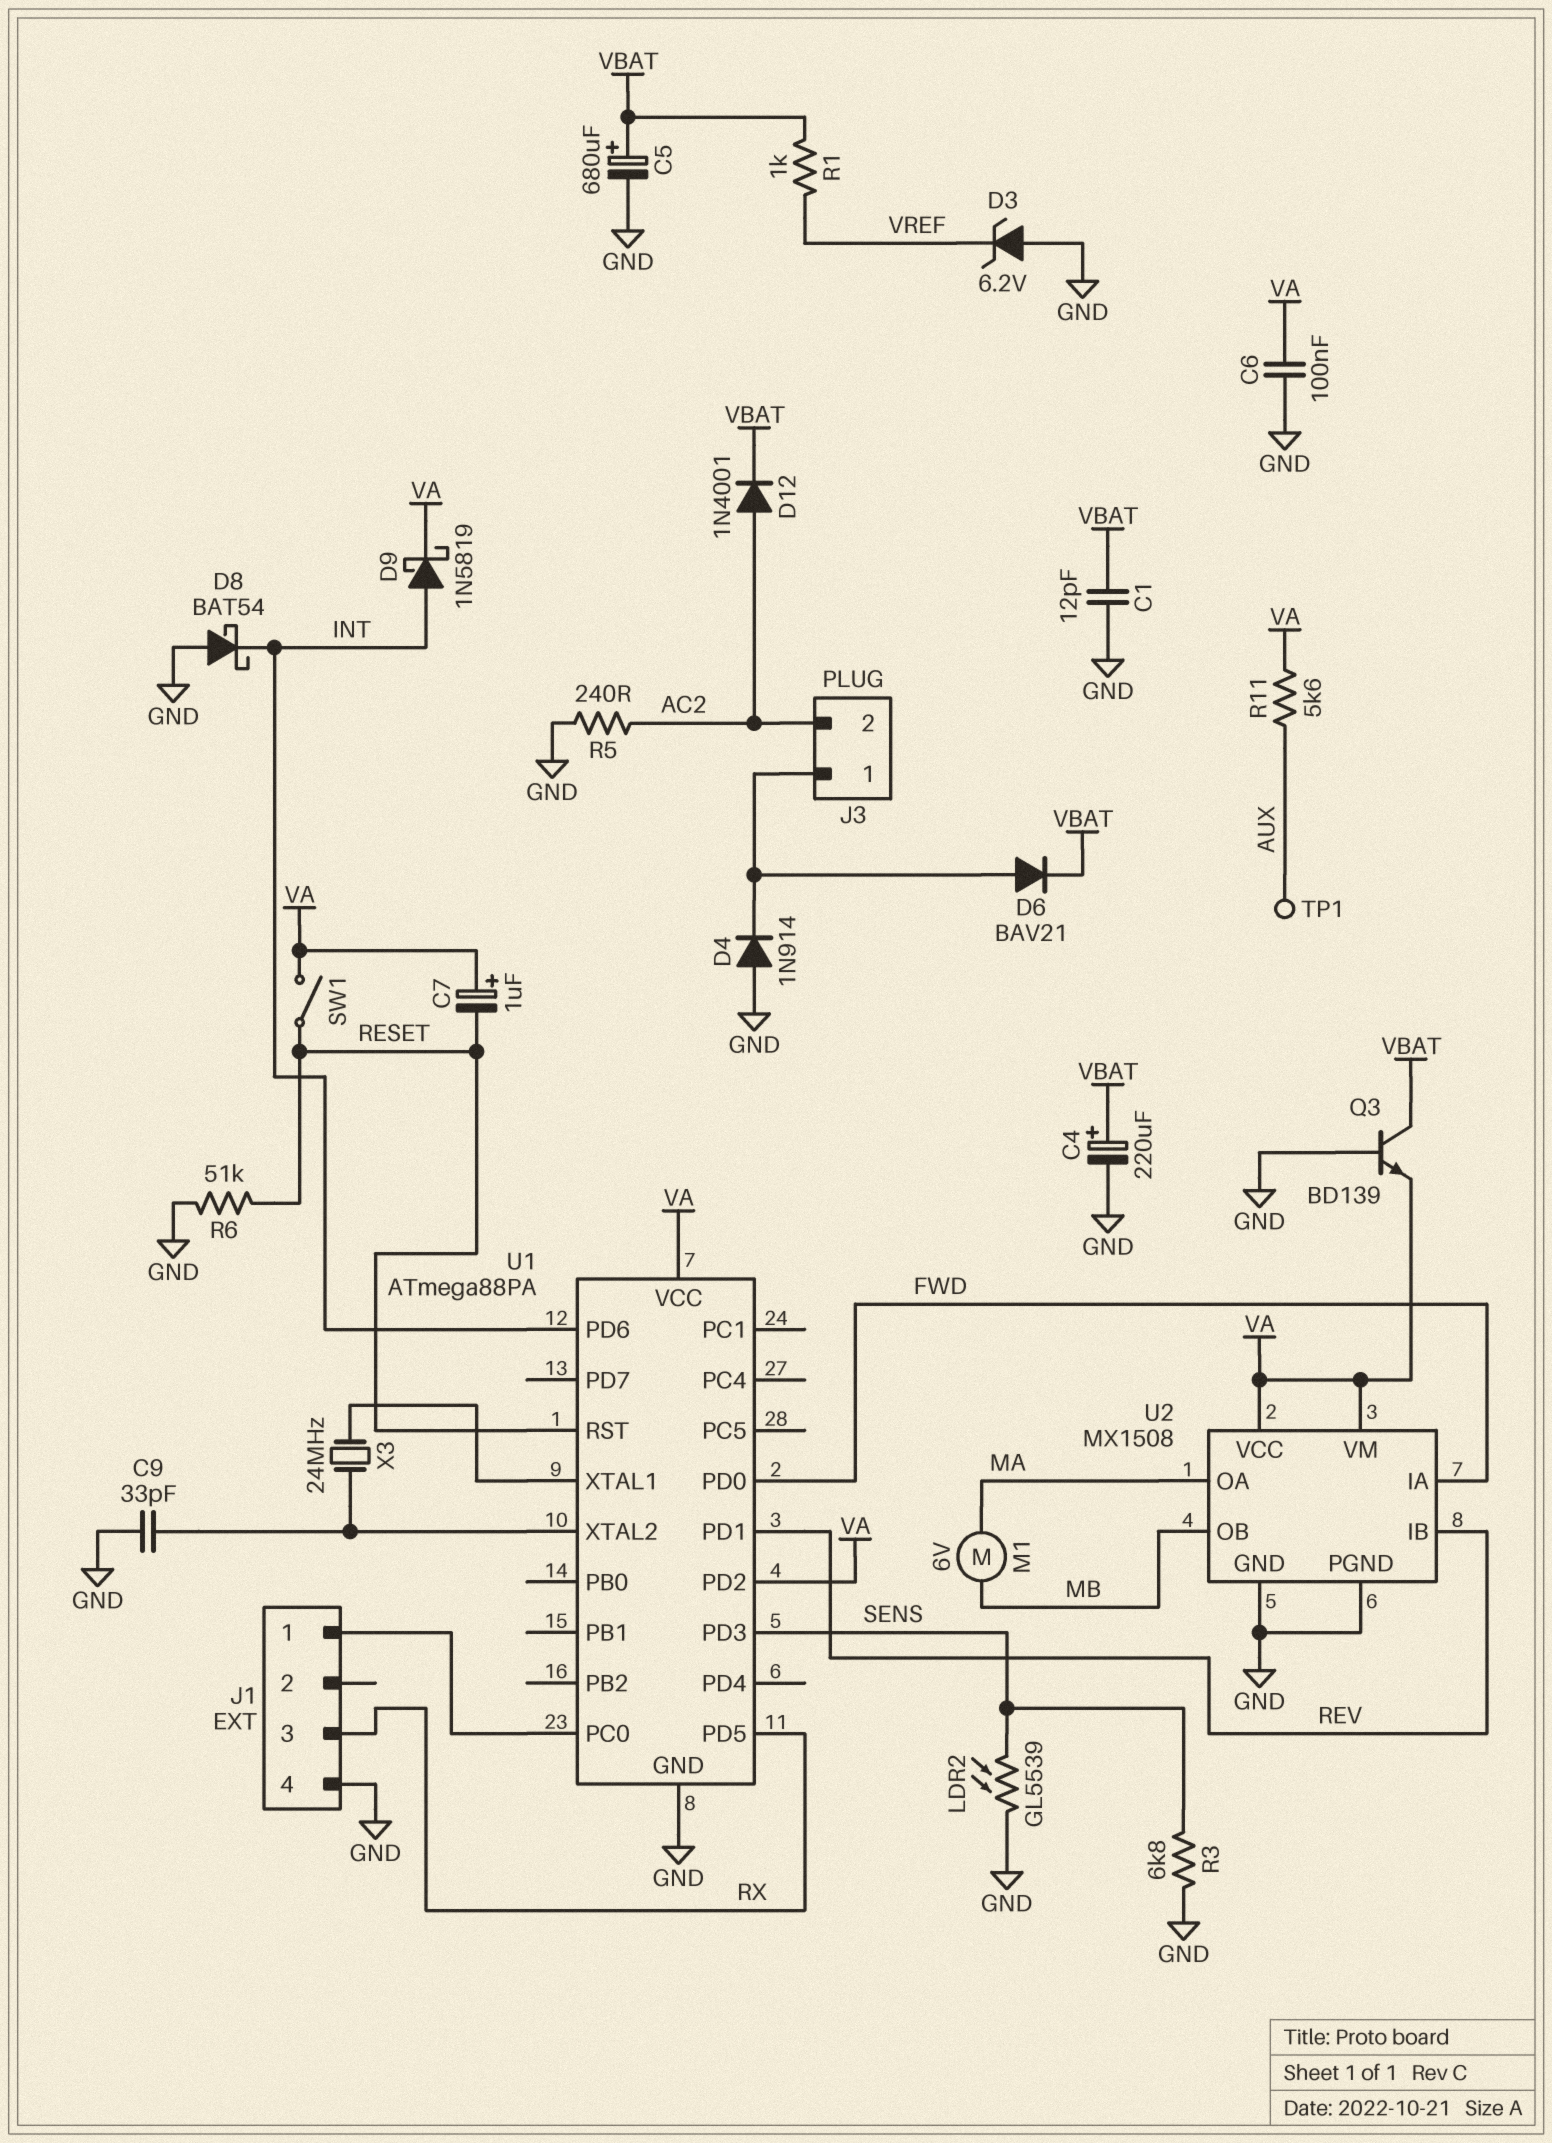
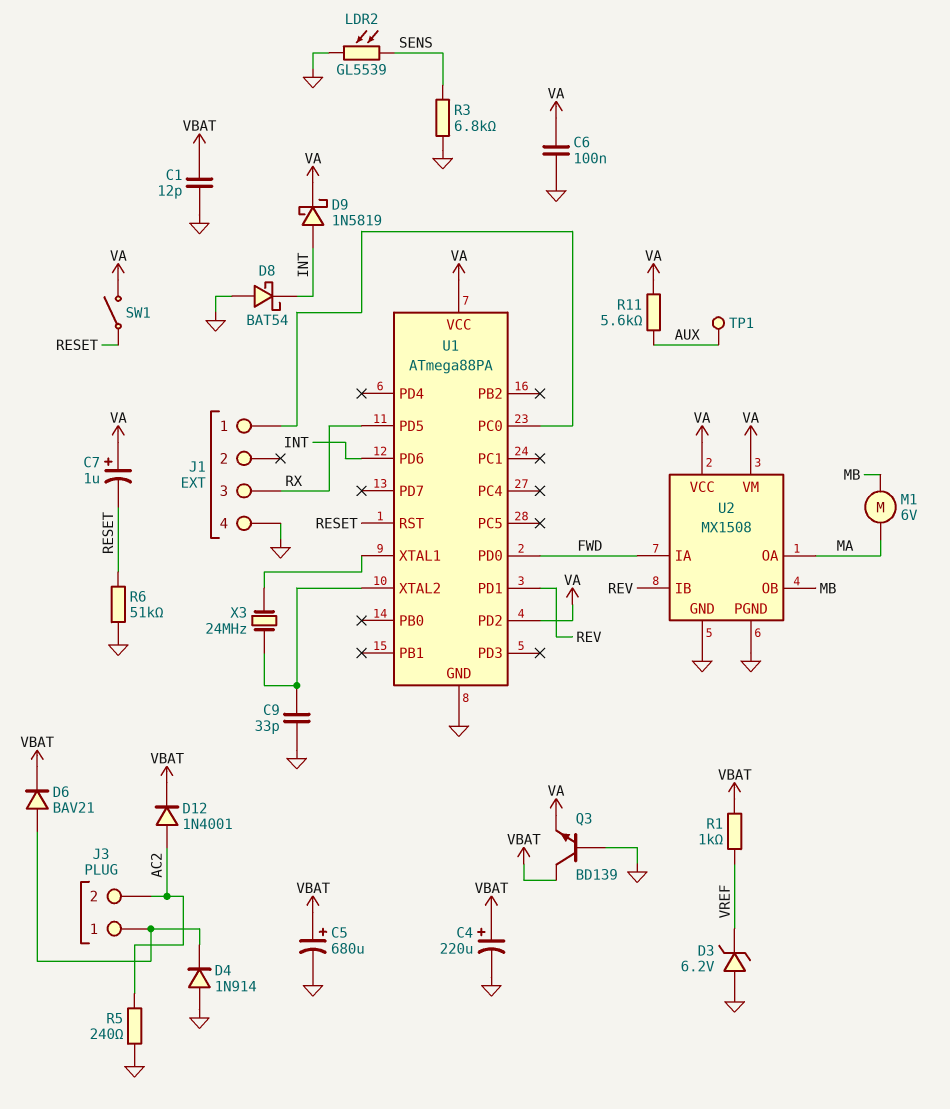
U1 pin PD3: SENS -> none

